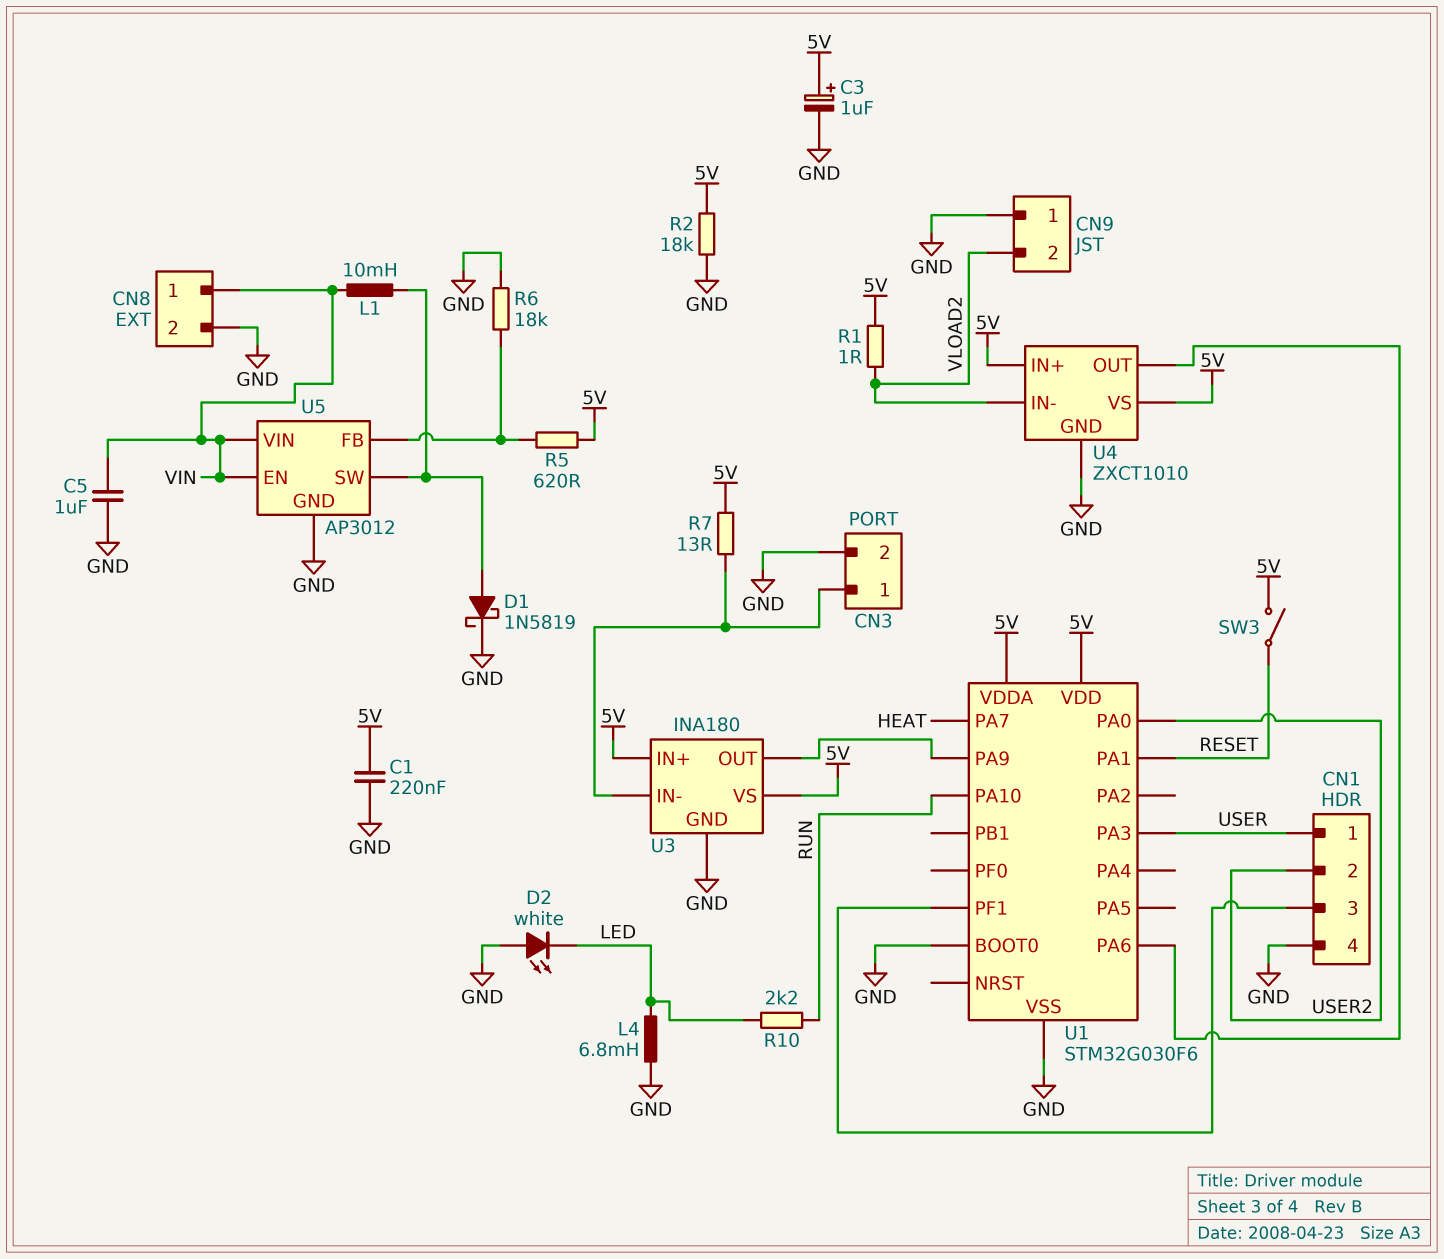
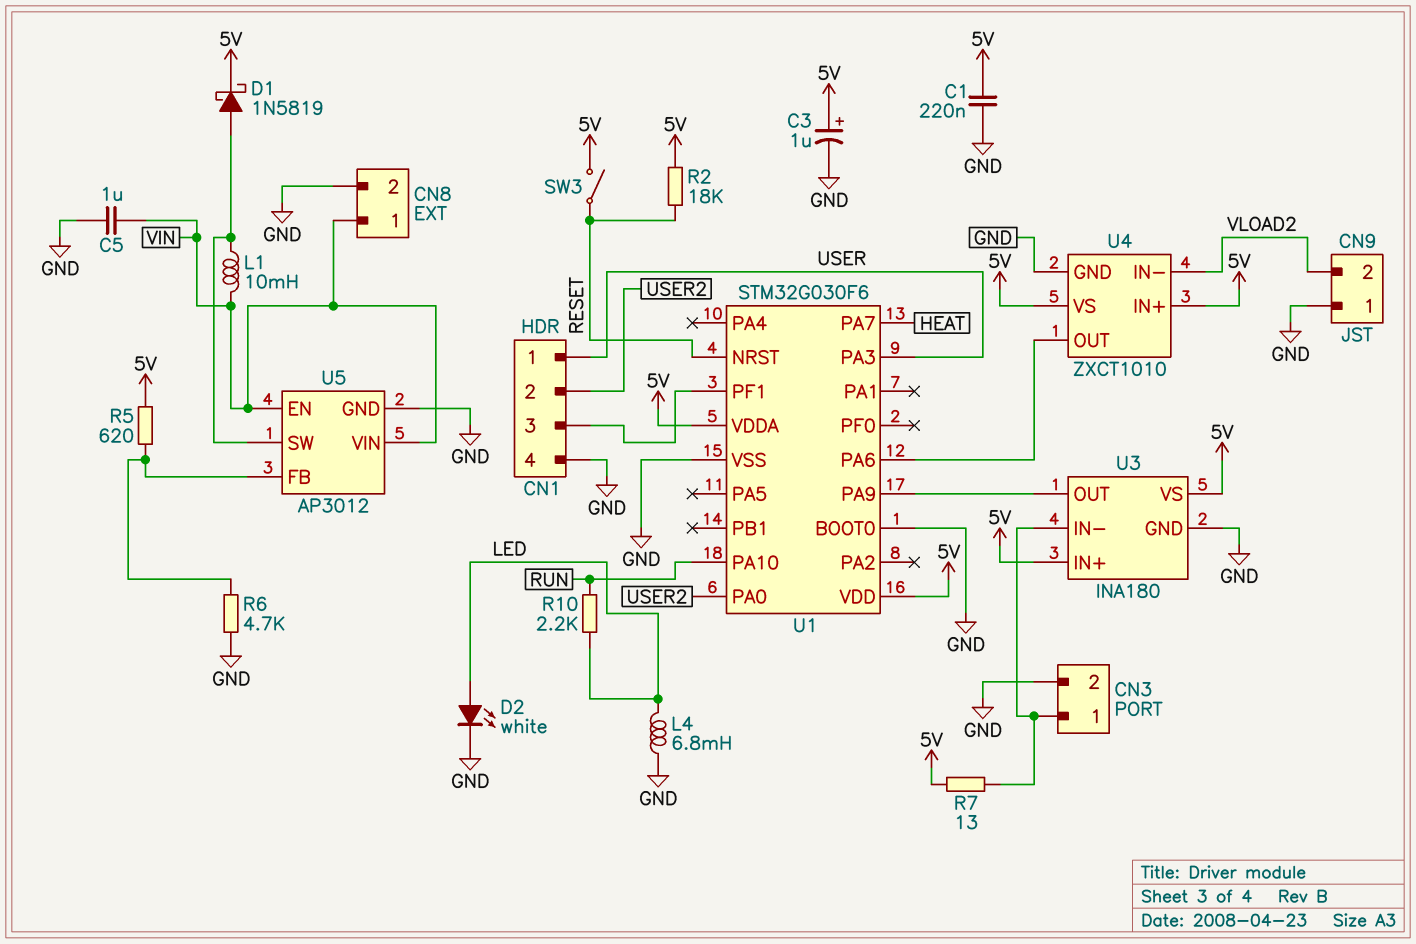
D1: schottky 1N5819 (A U5/SW, K GND) -> schottky 1N5819 (A U5/SW, K 5V)
D2: LED white (A GND, K LED) -> LED white (A LED, K GND)
R1: 1 (5V, VLOAD2) -> none
R2: 18k (5V, GND) -> 18k (5V, RESET)
R6: 18k (GND, U5/FB) -> 4.7k (GND, U5/FB)
U1 pin NRST: none -> RESET
U1 pin PA1: RESET -> none

